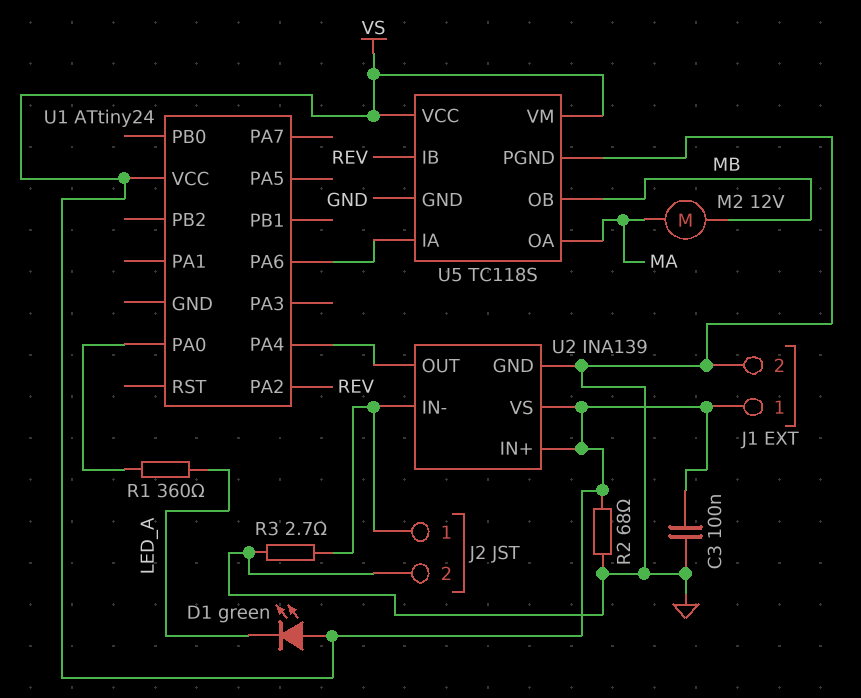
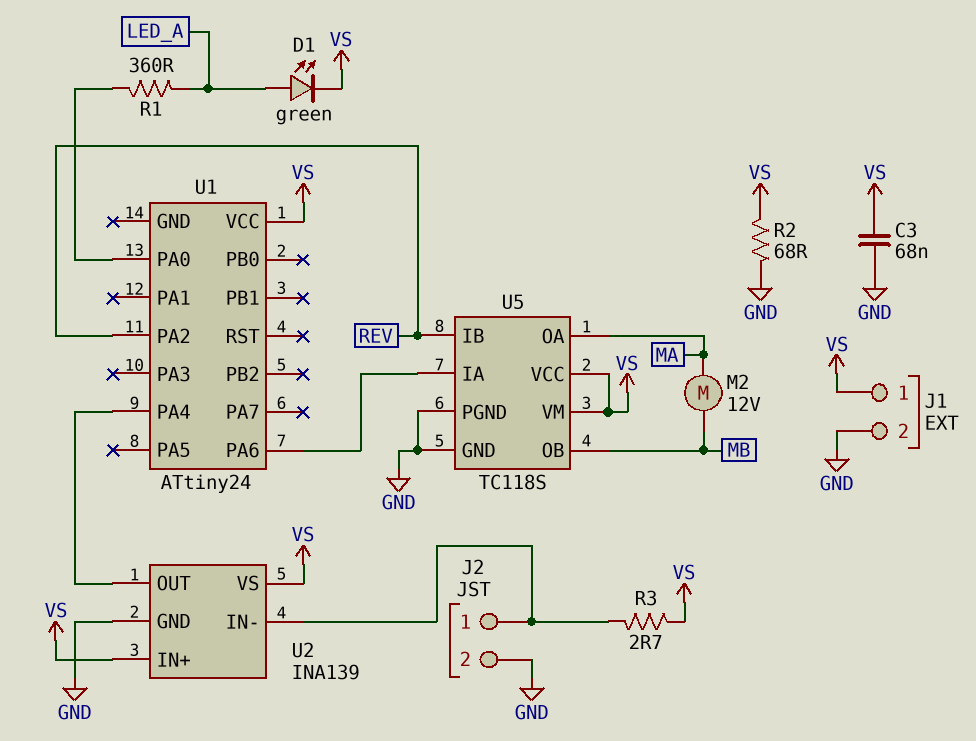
C3: 100nF (GND, VS) -> 68nF (GND, VS)
D1: LED green (A VS, K LED_A) -> LED green (A LED_A, K VS)
R3: 2.7 (GND, J2/1) -> 2.7 (J2/1, VS)

